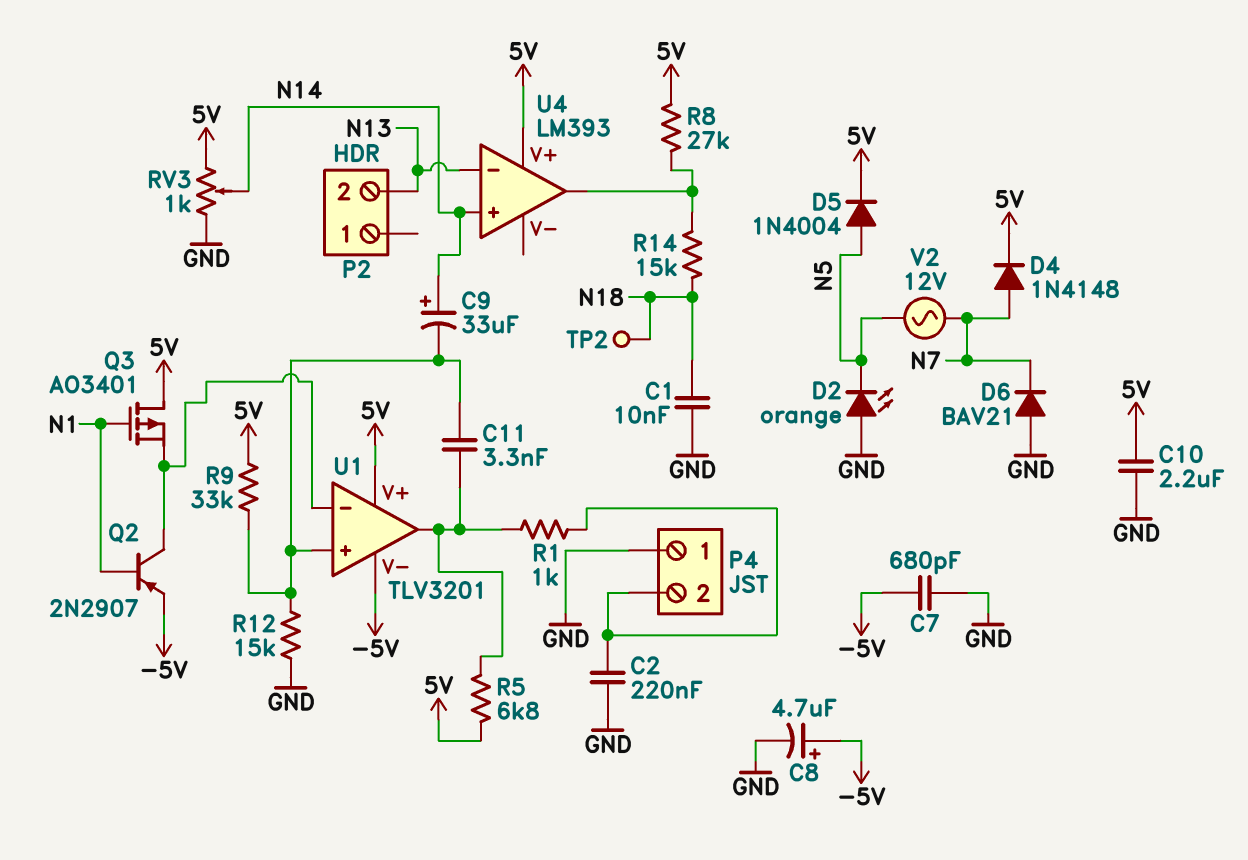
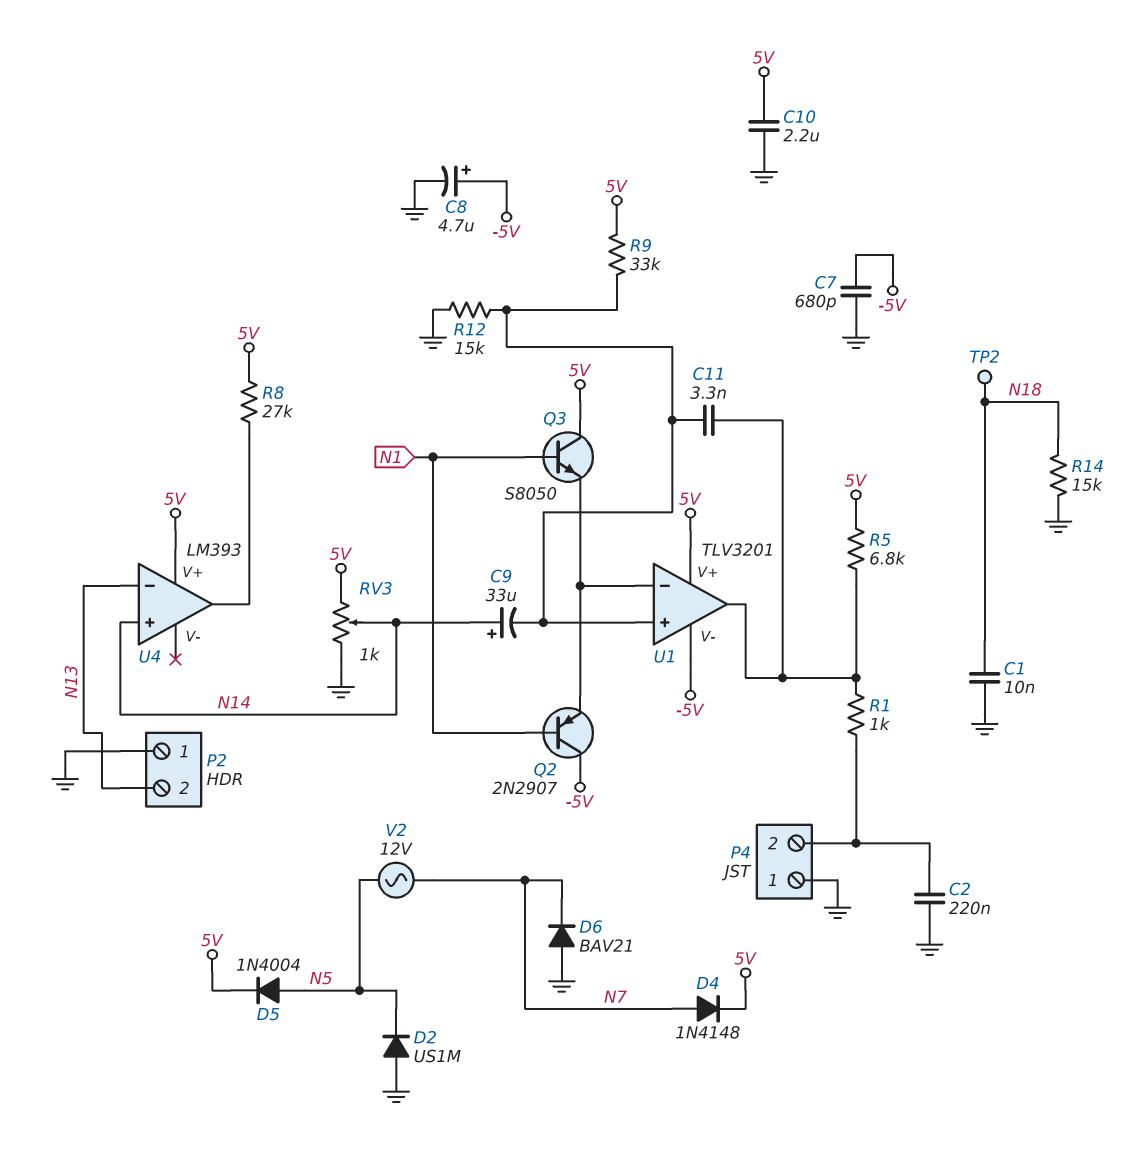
D2: LED orange (A GND, K N5) -> diode US1M (A GND, K N5)
P2 pin 1: none -> GND
Q2: PNP 2N2907 (B N1, C U1/in-, E -5V) -> PNP 2N2907 (B N1, C -5V, E U1/in-)
Q3: PMOS AO3401 (G N1, D 5V, S U1/in-) -> NPN S8050 (B N1, C 5V, E U1/in-)
R14: 15k (N18, U4/out) -> 15k (GND, N18)

